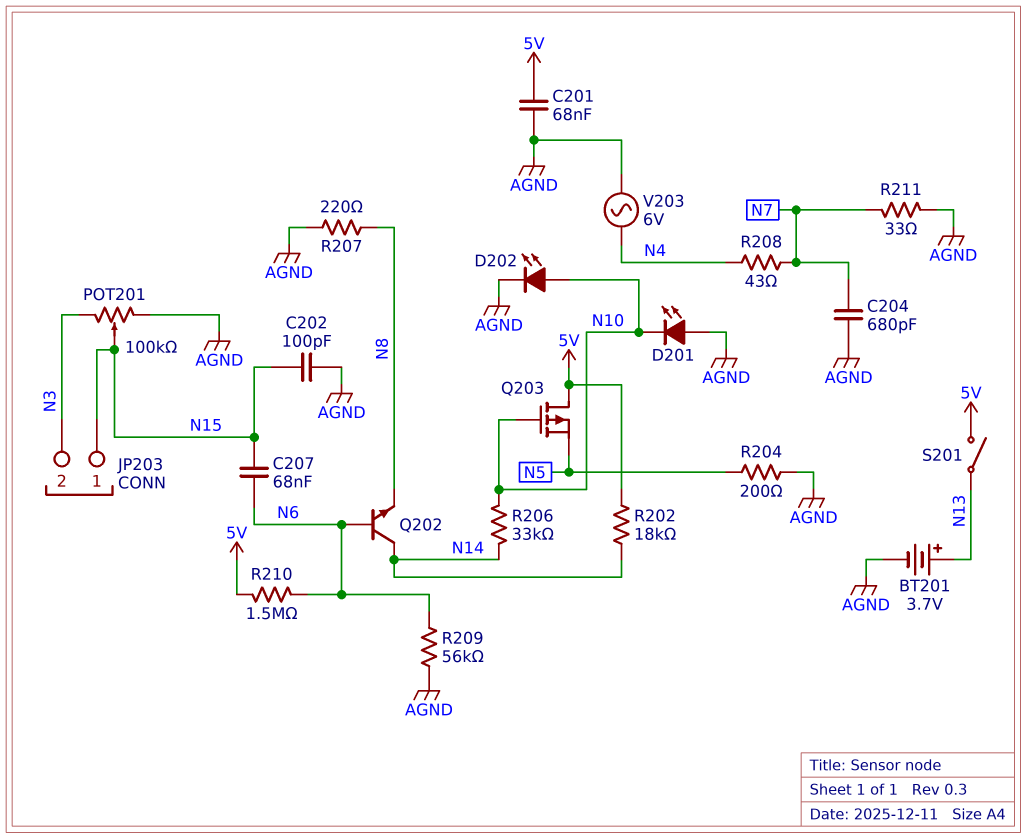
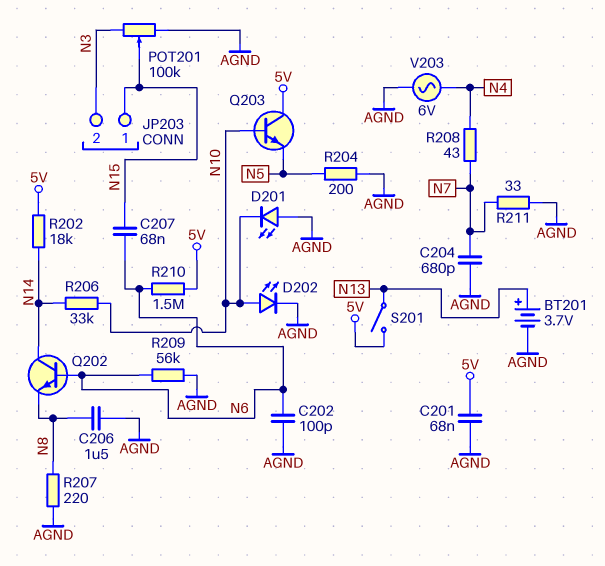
C202: 100pF (AGND, N15) -> 100pF (AGND, N6)
C206: none -> 1.5uF (AGND, N8)
Q203: PMOS (G N10, D 5V, S N5) -> NPN (B N10, C 5V, E N5)

